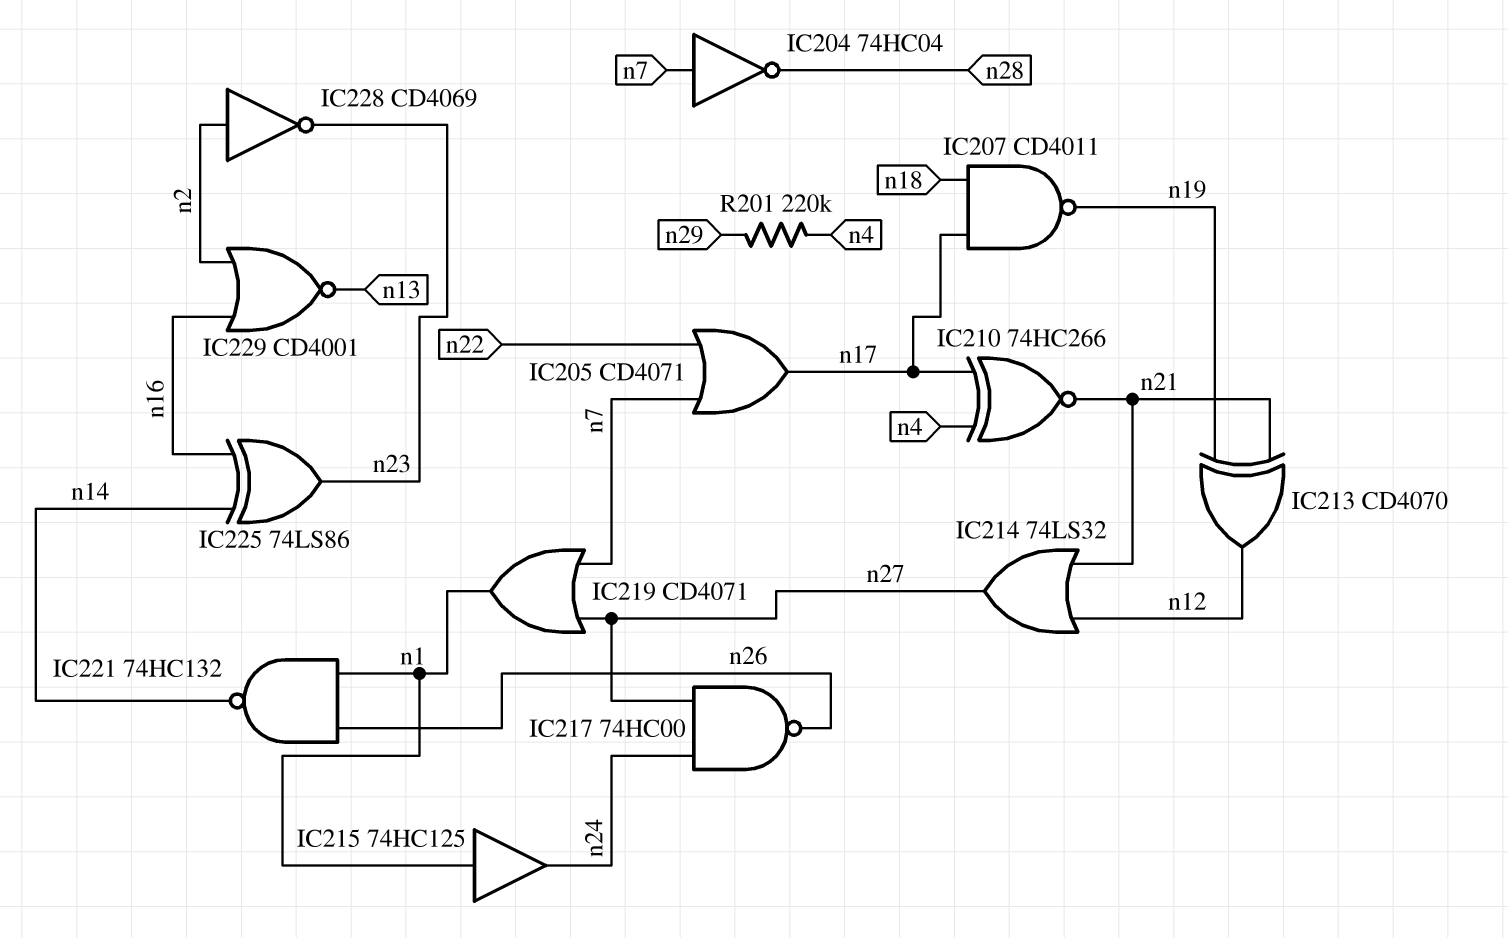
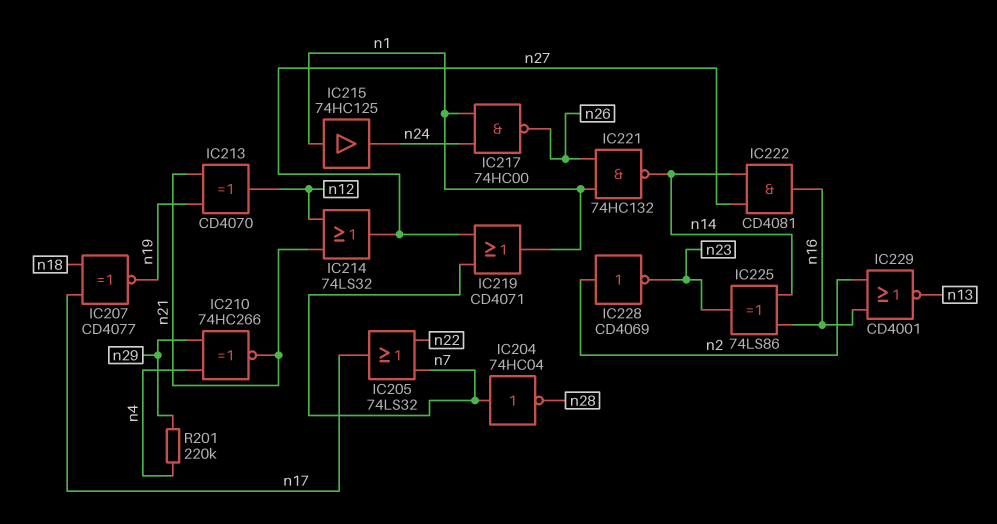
IC205: OR CD4071 (in n7, in n22, out n17) -> OR 74LS32 (in n7, in n22, out n17)
IC207: NAND CD4011 (in n17, in n18, out n19) -> XNOR CD4077 (in n17, in n18, out n19)
IC210: XNOR 74HC266 (in n4, in n17, out n21) -> XNOR 74HC266 (in n4, in n29, out n21)
IC217: NAND 74HC00 (in n24, in n27, out n26) -> NAND 74HC00 (in n1, in n24, out n26)
IC222: none -> AND CD4081 (in n14, in n27, out n16)

